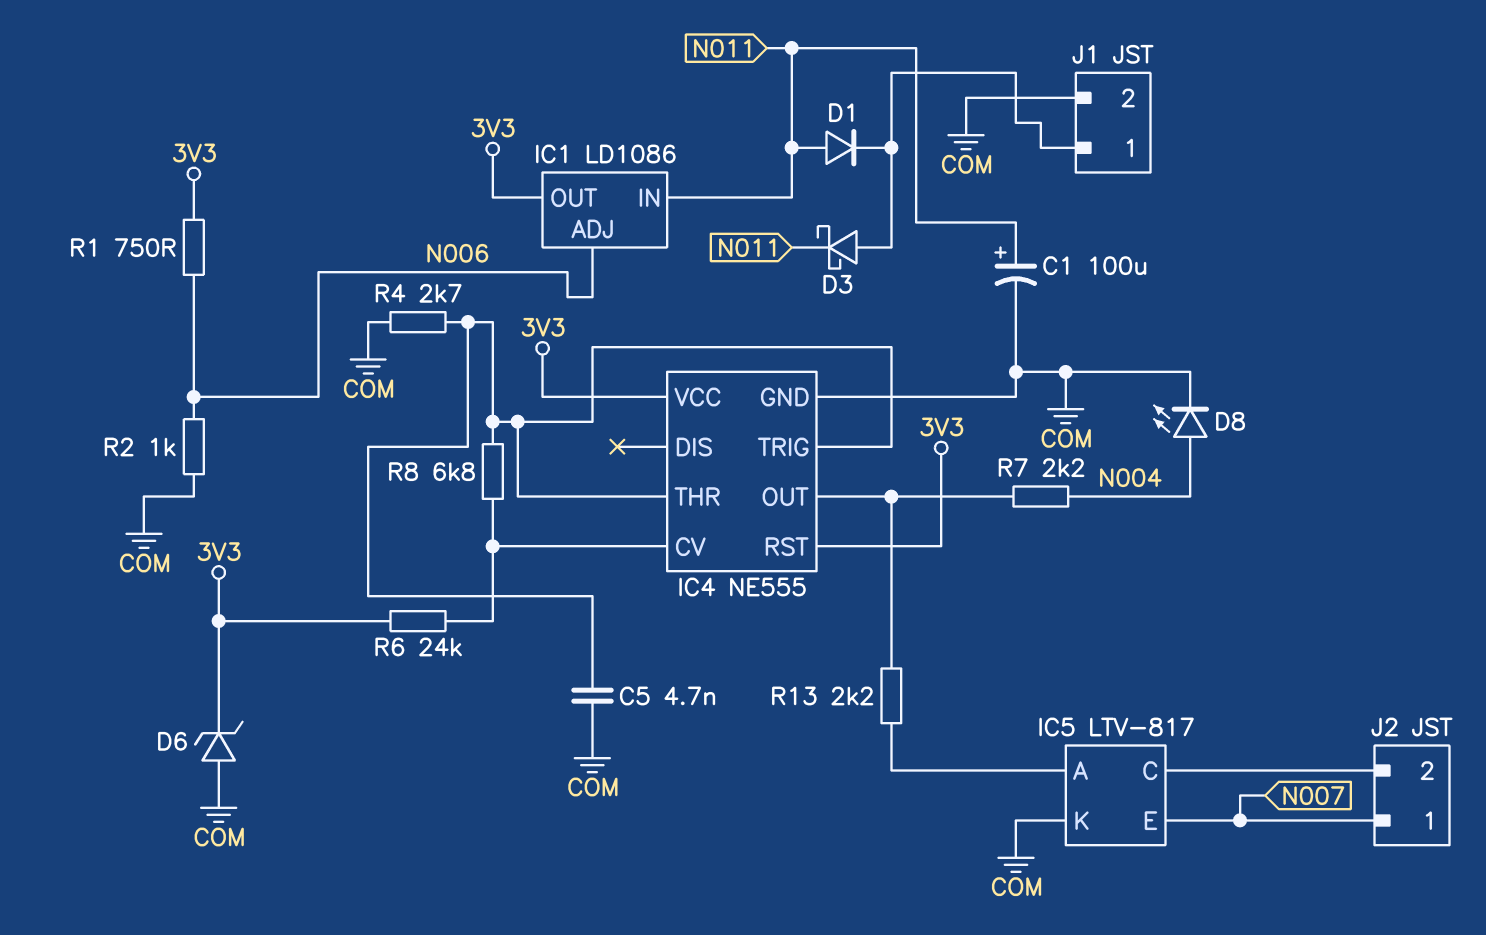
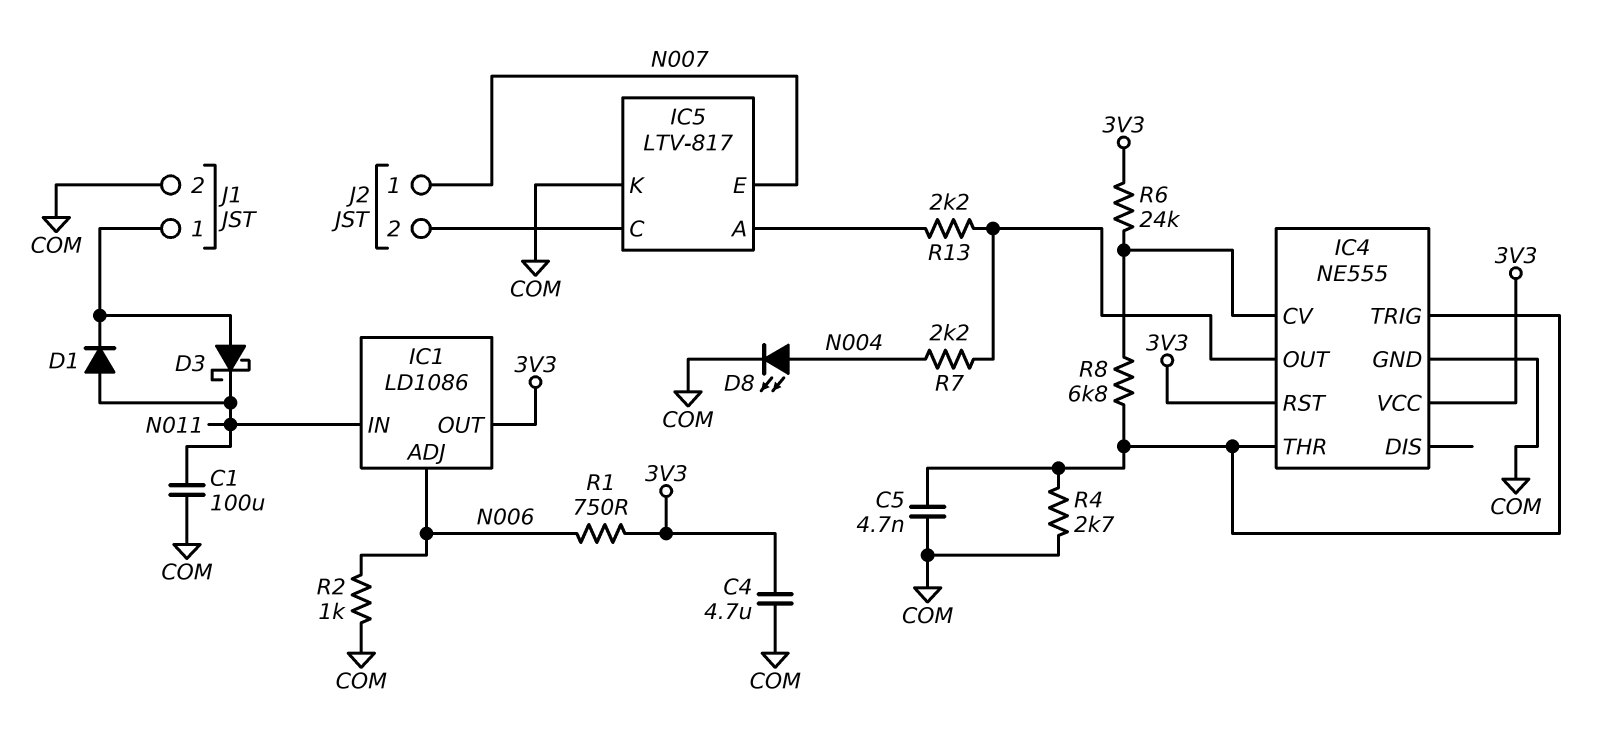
C1: 100uF (plus N011, minus COM) -> 100uF (COM, N011)
C4: none -> 4.7uF (3V3, COM)
D6: zener (A COM, K 3V3) -> none

